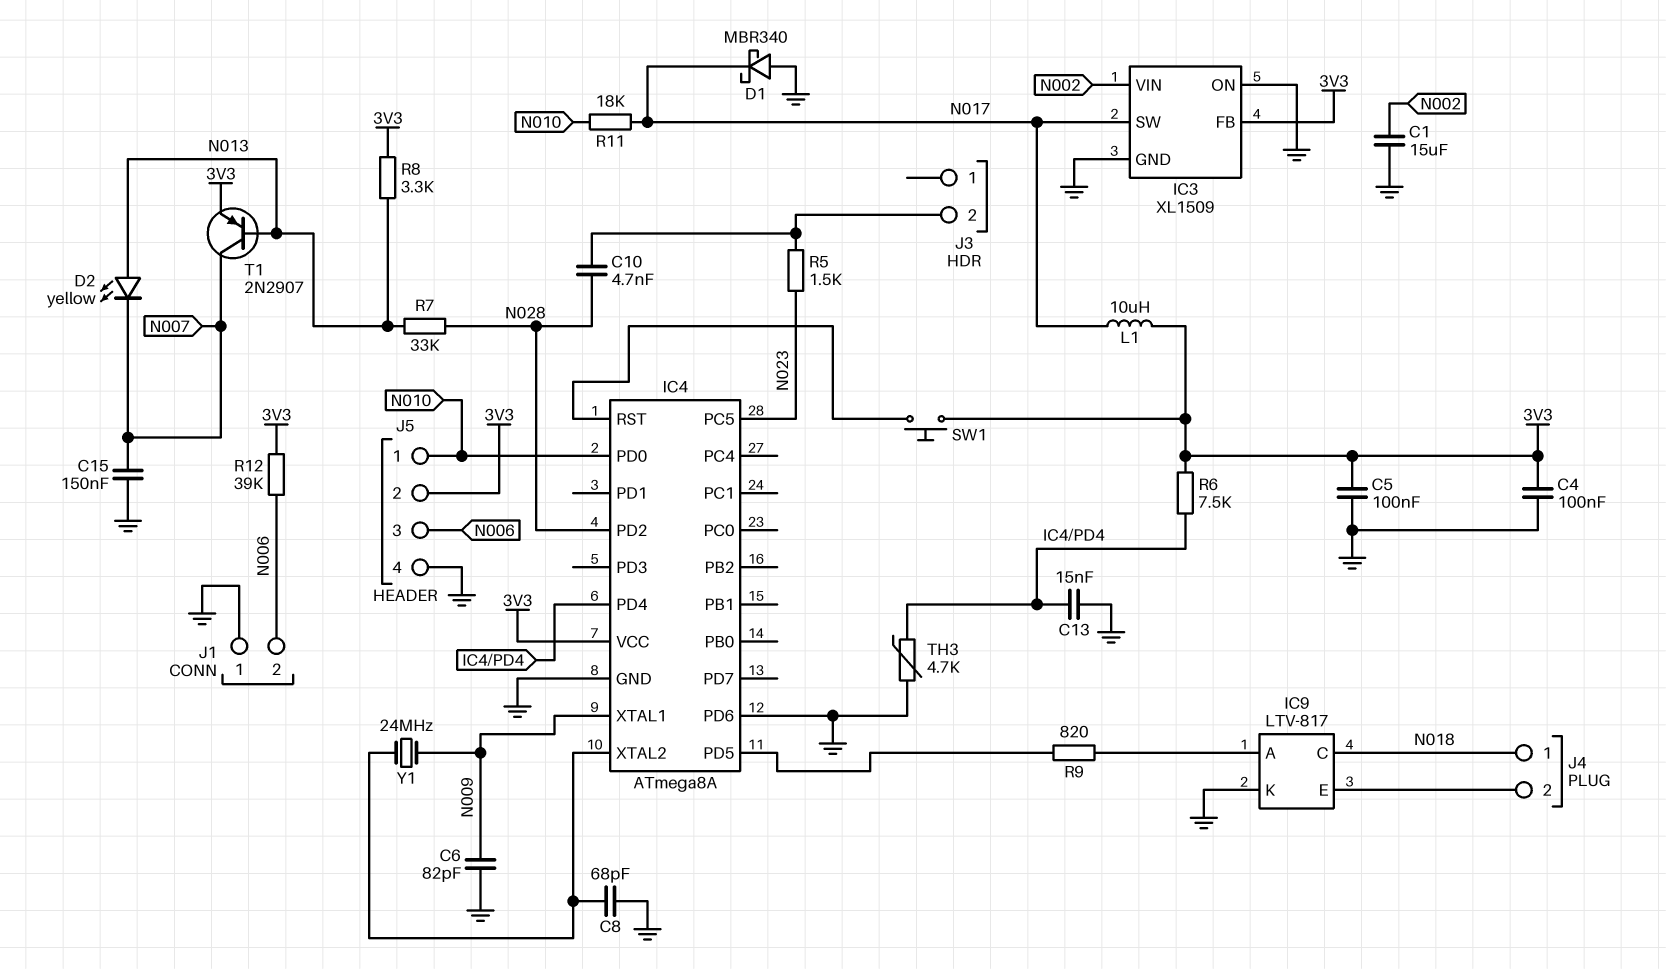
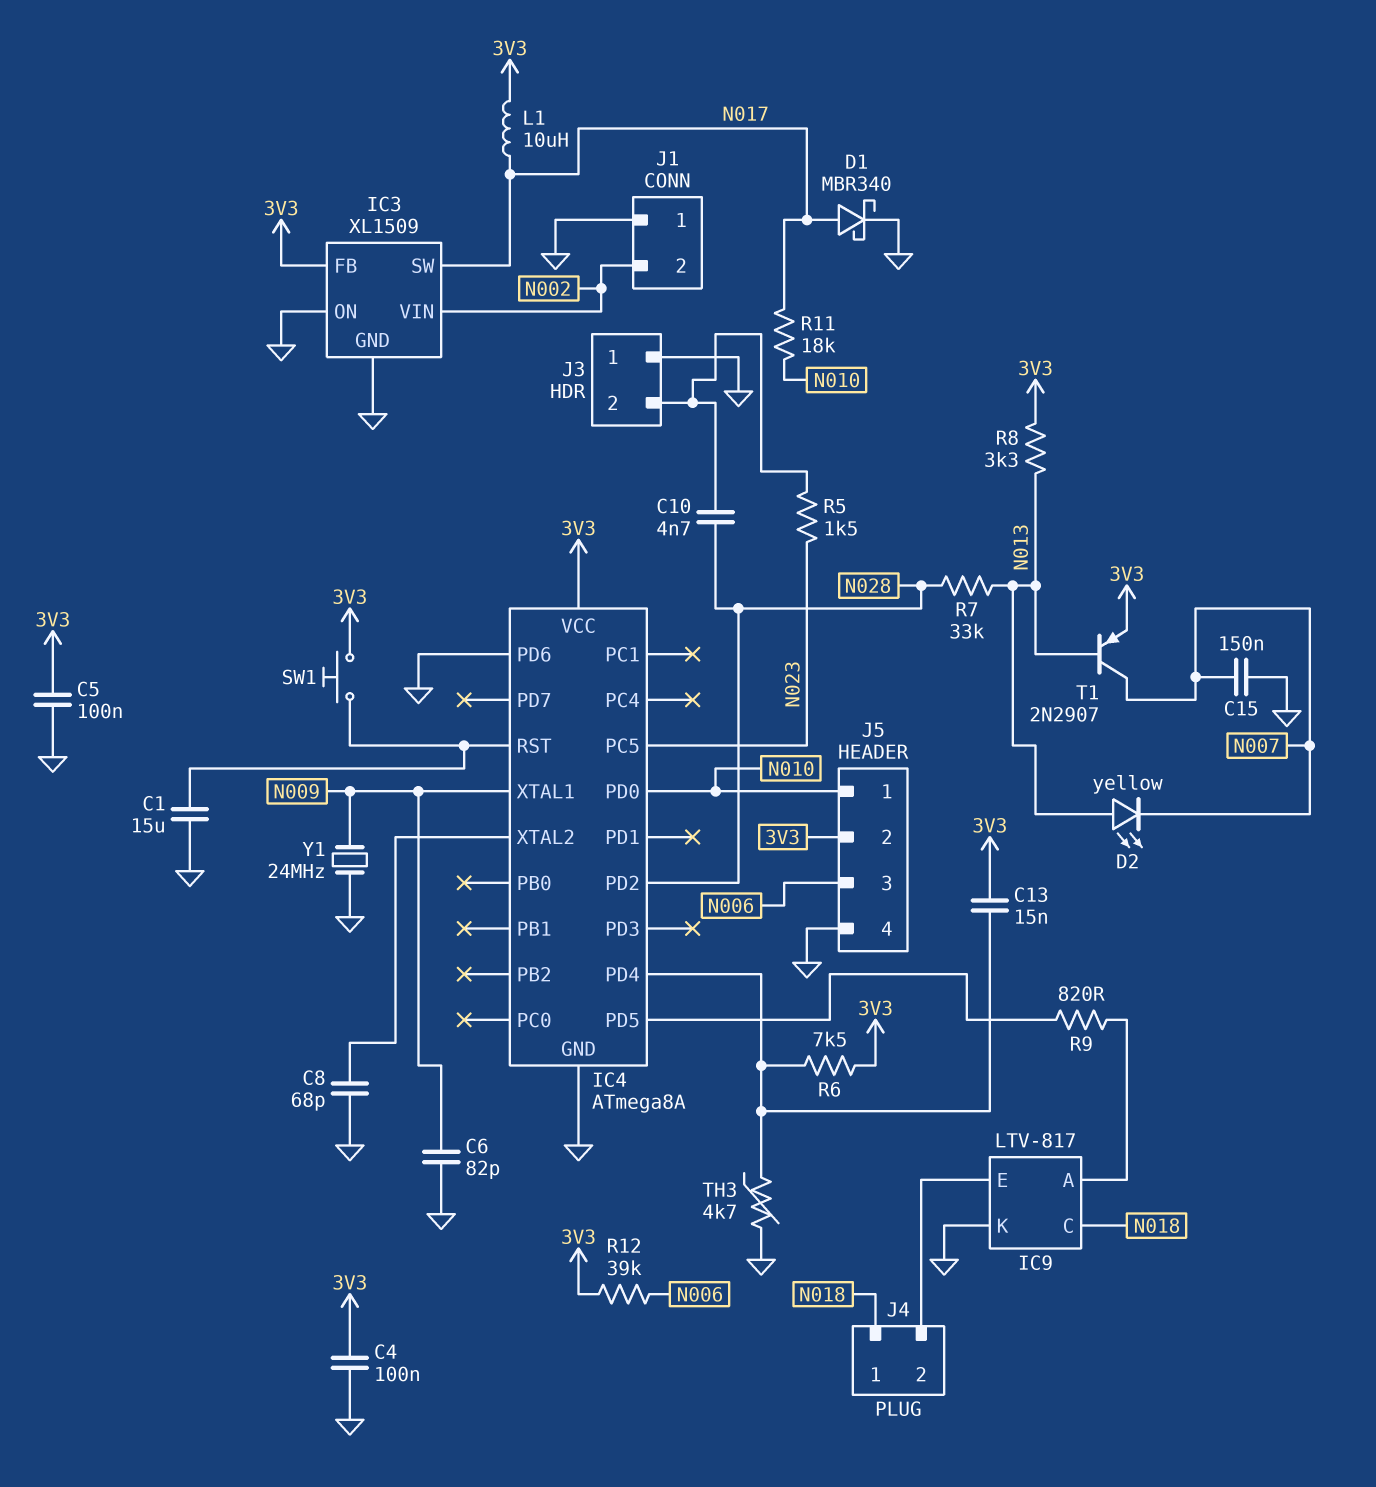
C1: 15uF (GND, N002) -> 15uF (GND, IC4/RST)
C13: 15nF (GND, IC4/PD4) -> 15nF (3V3, IC4/PD4)
D1: schottky MBR340 (A GND, K N017) -> schottky MBR340 (A N017, K GND)
J1 pin 2: N006 -> N002
J3 pin 1: none -> GND
Y1: 24MHz (IC4/XTAL2, N009) -> 24MHz (GND, N009)

